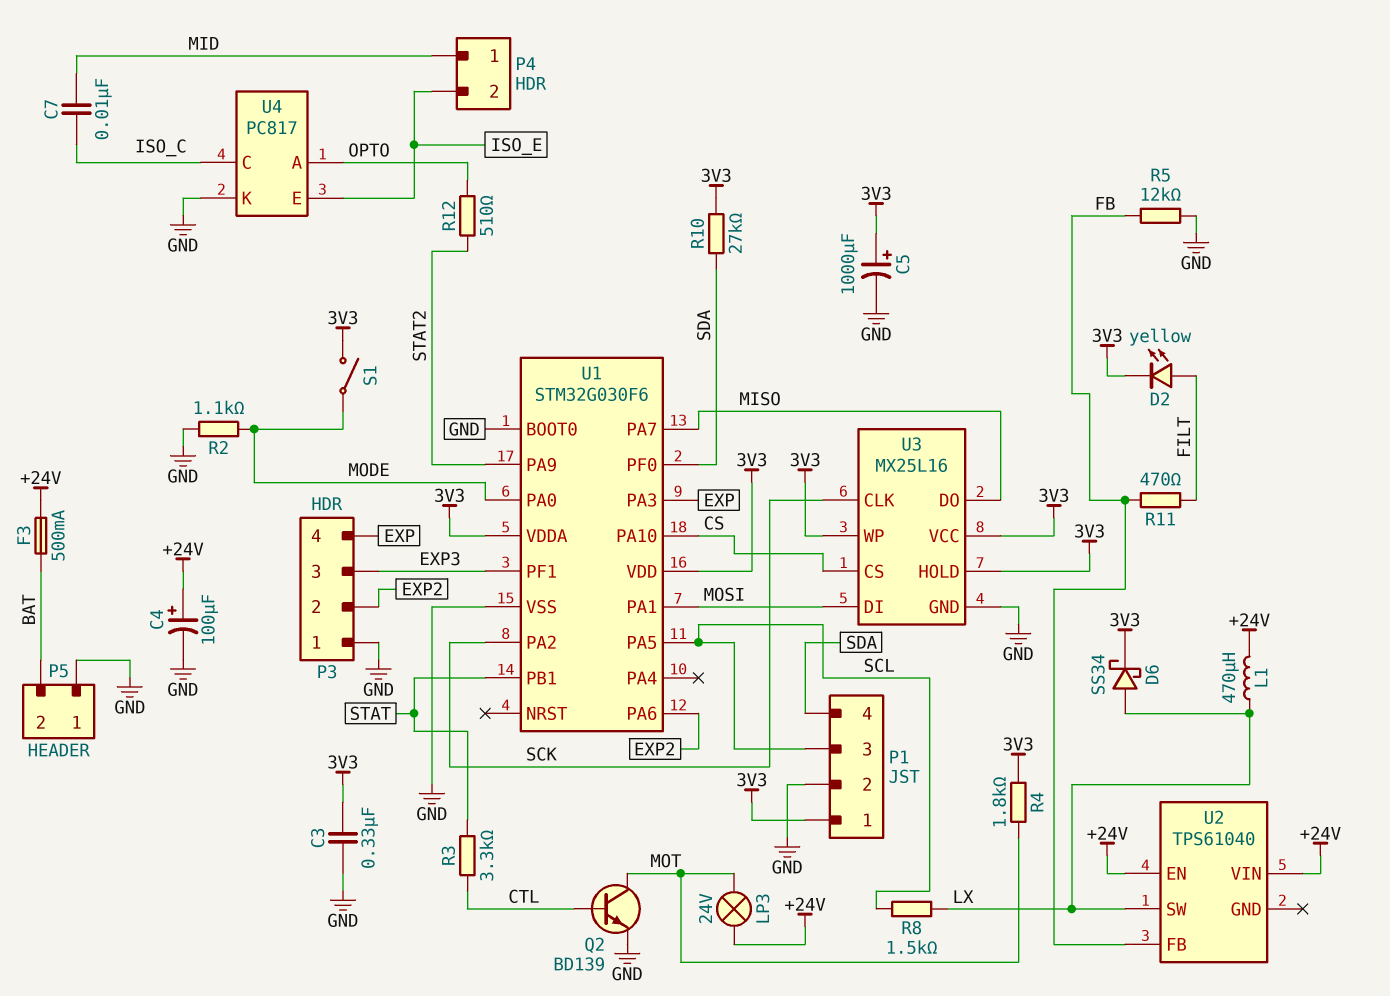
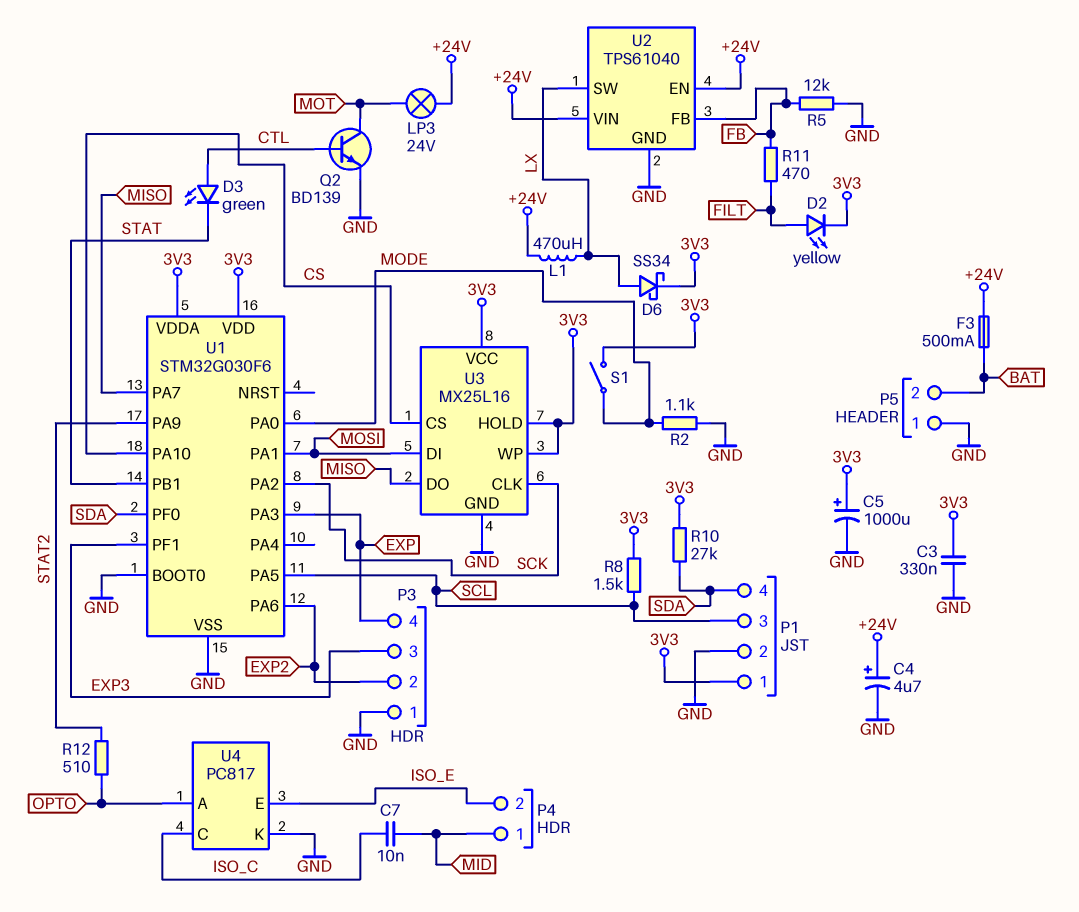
C4: 100uF (plus +24V, minus GND) -> 4.7uF (plus +24V, minus GND)
D3: none -> LED green (A CTL, K STAT)
R3: 3.3k (CTL, STAT) -> none
R4: 1.8k (3V3, MOT) -> none
R8: 1.5k (LX, SCL) -> 1.5k (3V3, SCL)
U2 pin GND: none -> GND

